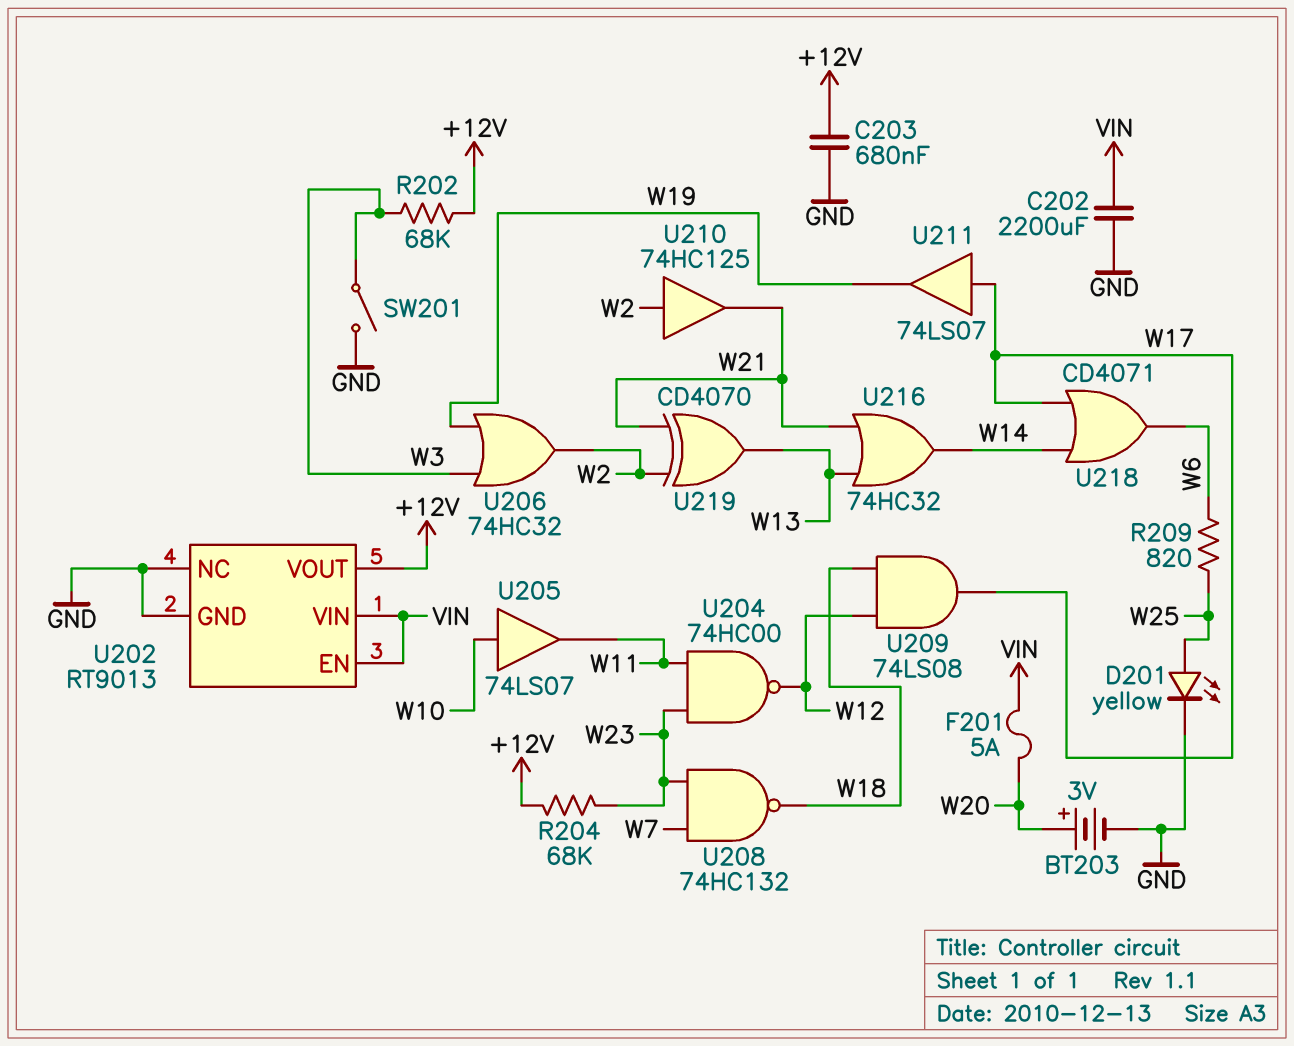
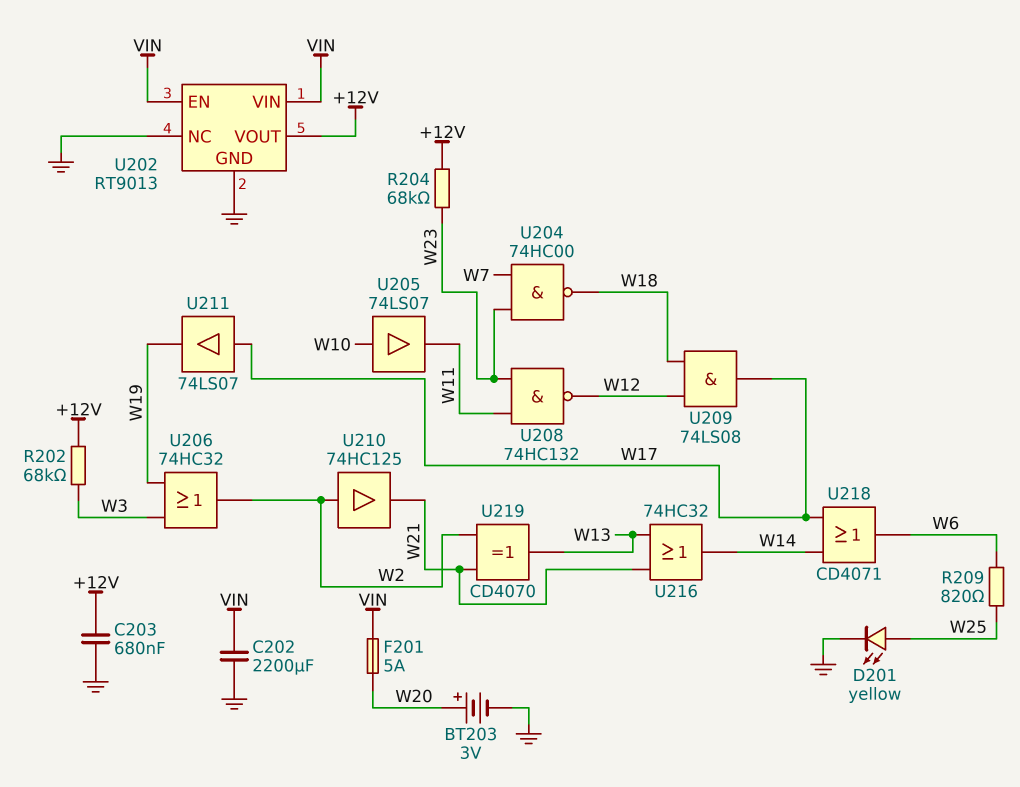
SW201: switch (GND, W3) -> none
U204: NAND 74HC00 (in W11, in W23, out W12) -> NAND 74HC00 (in W7, in W23, out W18)
U208: NAND 74HC132 (in W7, in W23, out W18) -> NAND 74HC132 (in W11, in W23, out W12)

